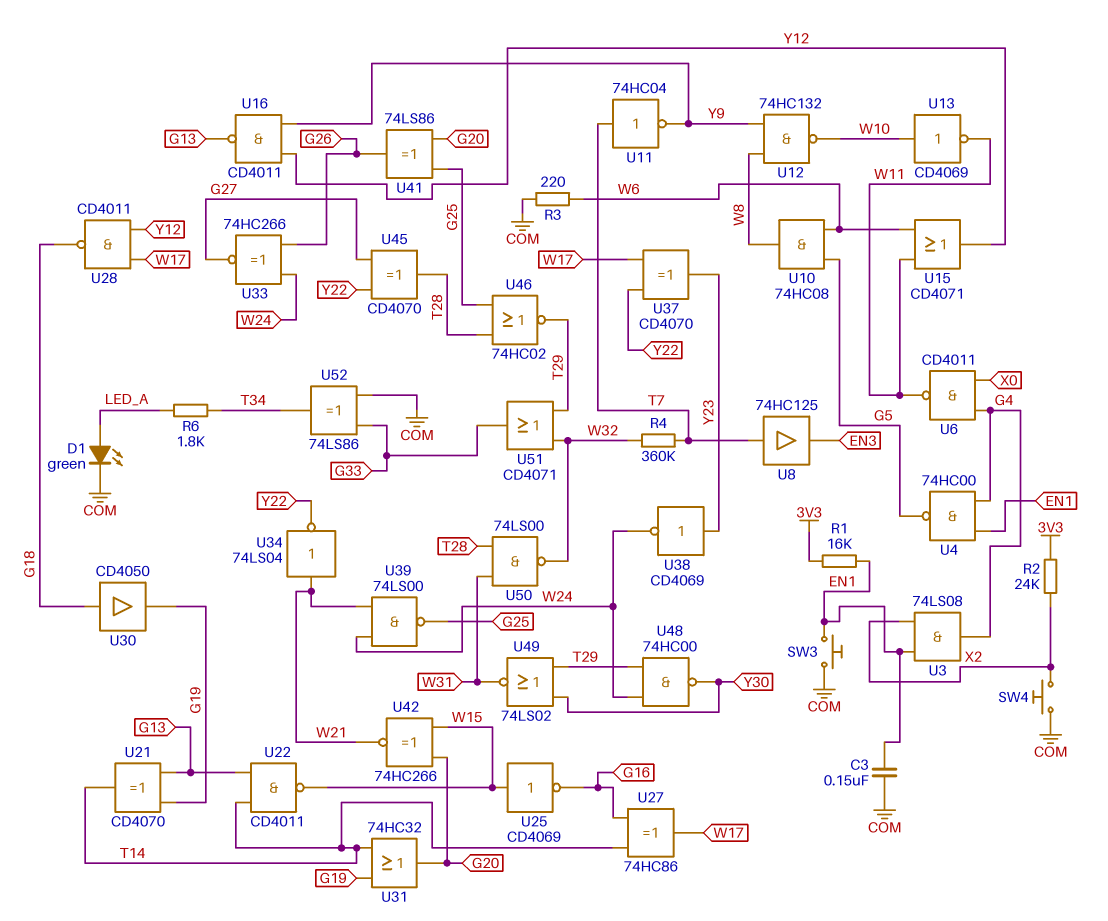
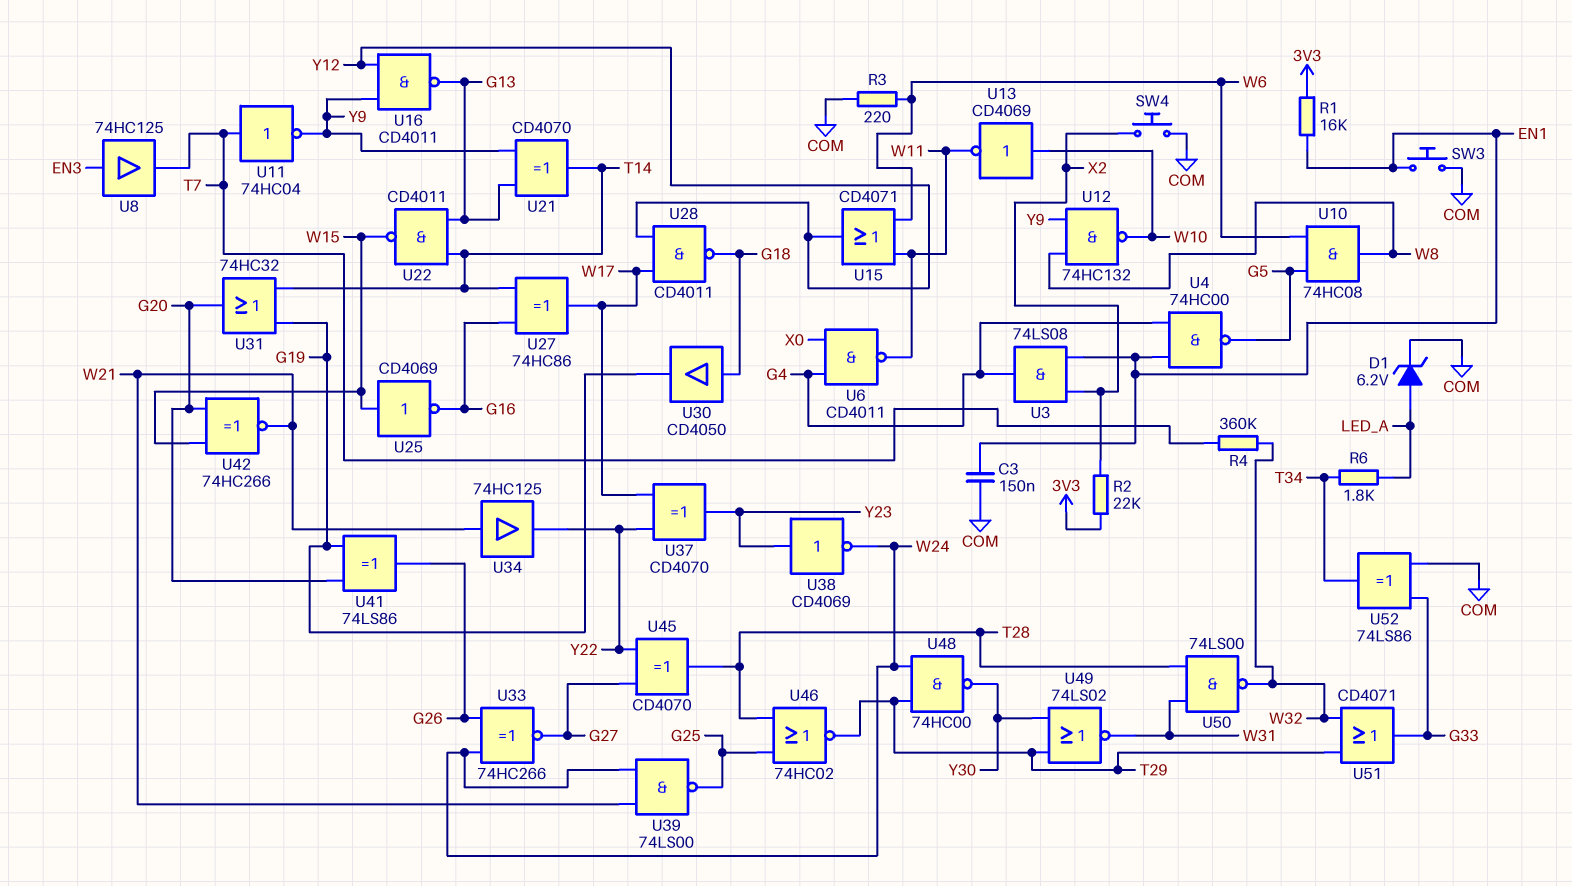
D1: LED green (A LED_A, K COM) -> zener 6.2V (A LED_A, K COM)
R2: 24k (3V3, X2) -> 22k (3V3, X2)
U8: buffer 74HC125 (in T7, out EN3) -> buffer 74HC125 (in EN3, out T7)
U21: XOR CD4070 (in G13, in G19, out T14) -> XOR CD4070 (in G13, in Y9, out T14)
U34: NOT 74LS04 (in W21, out Y22) -> buffer 74HC125 (in W21, out Y22)
U41: XOR 74LS86 (in G20, in G25, out G26) -> XOR 74LS86 (in G19, in G20, out G26)

